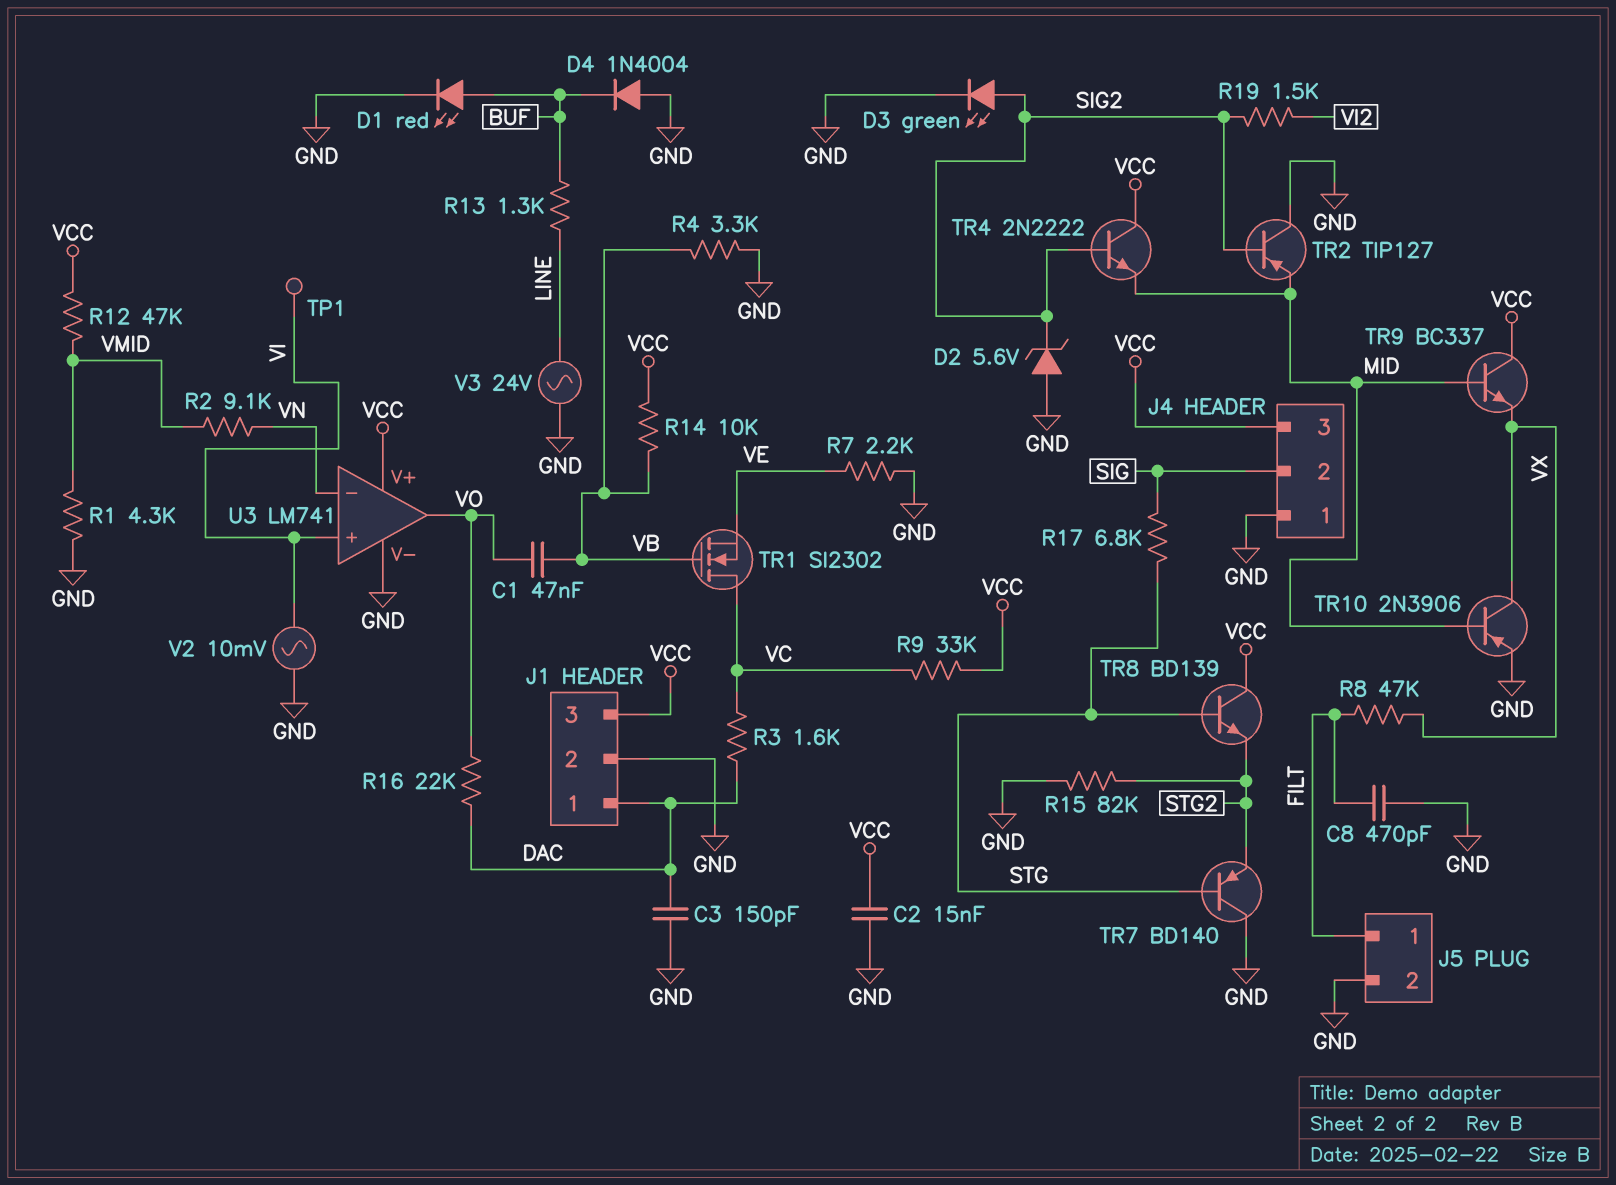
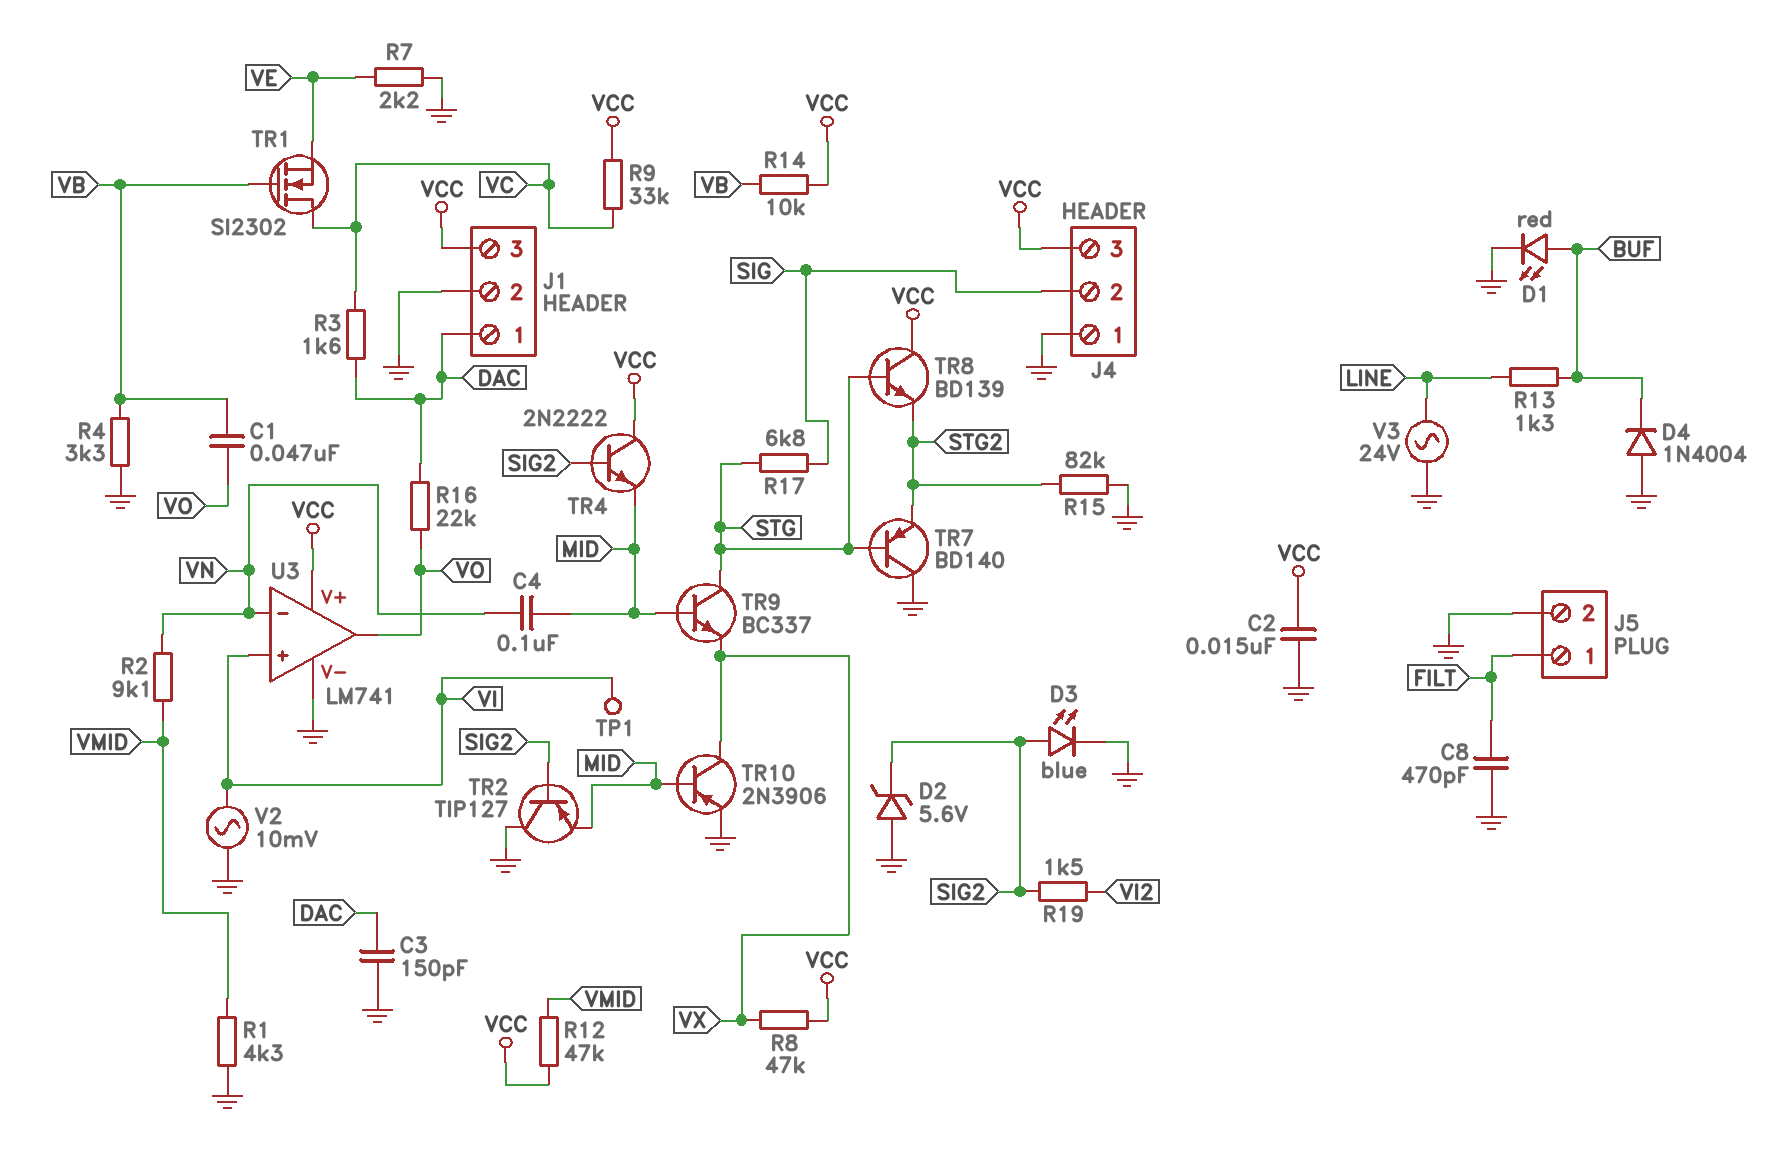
C4: none -> 100nF (MID, VN)
D3: LED green (A SIG2, K GND) -> LED blue (A SIG2, K GND)
R8: 47k (FILT, VX) -> 47k (VCC, VX)
TR9: NPN BC337 (B MID, C VCC, E VX) -> NPN BC337 (B MID, C STG, E VX)

